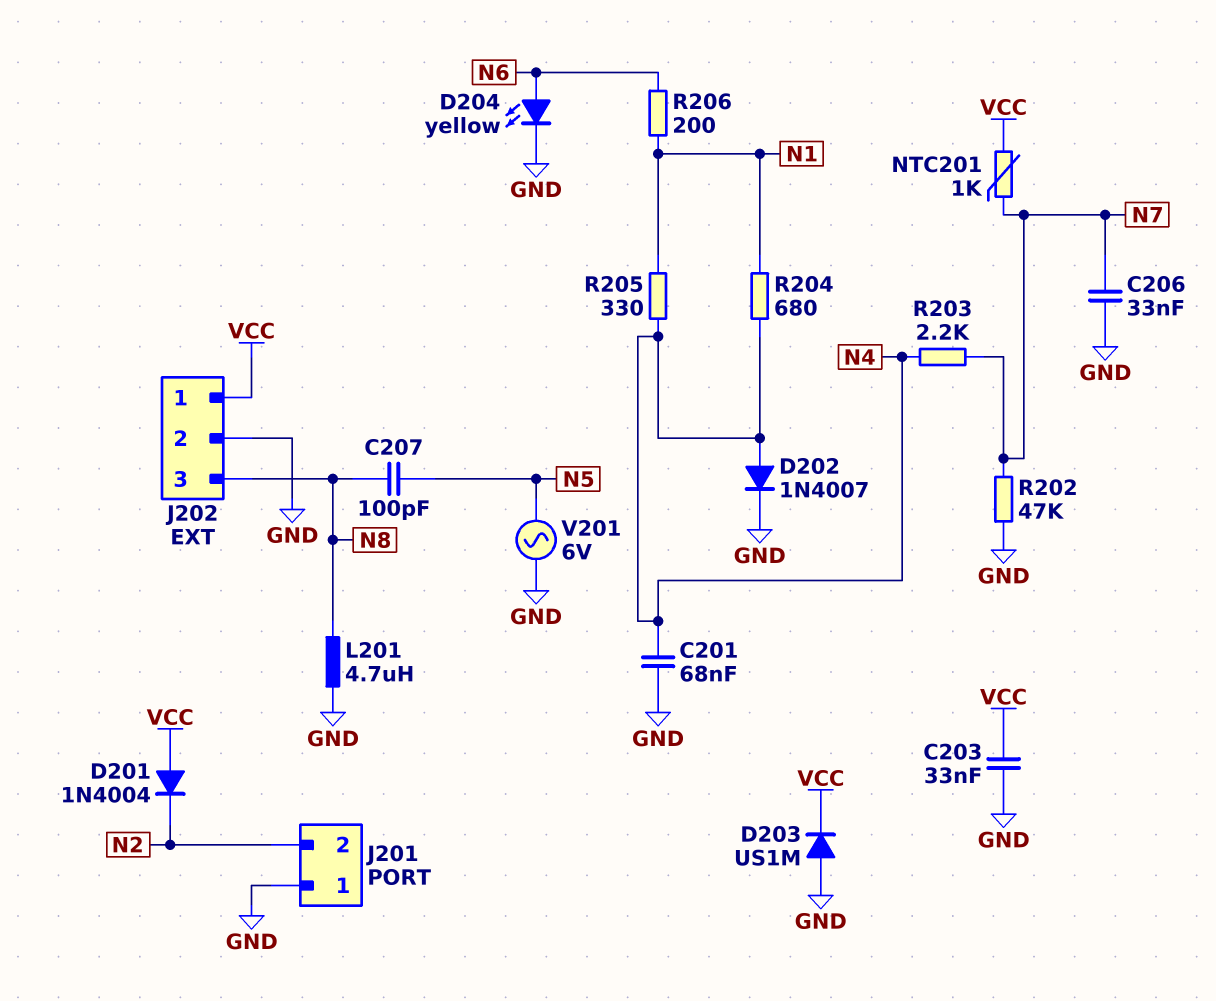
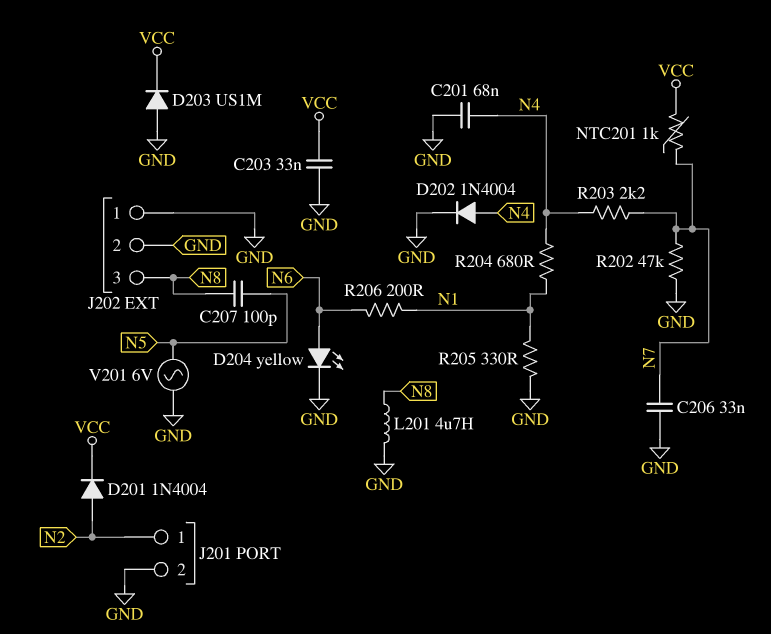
D201: diode 1N4004 (A VCC, K N2) -> diode 1N4004 (A N2, K VCC)
D202: diode 1N4007 (A N4, K GND) -> diode 1N4004 (A N4, K GND)
J201 pin 1: GND -> N2
J201 pin 2: N2 -> GND
J202 pin 1: VCC -> GND
R205: 330 (N1, N4) -> 330 (GND, N1)

